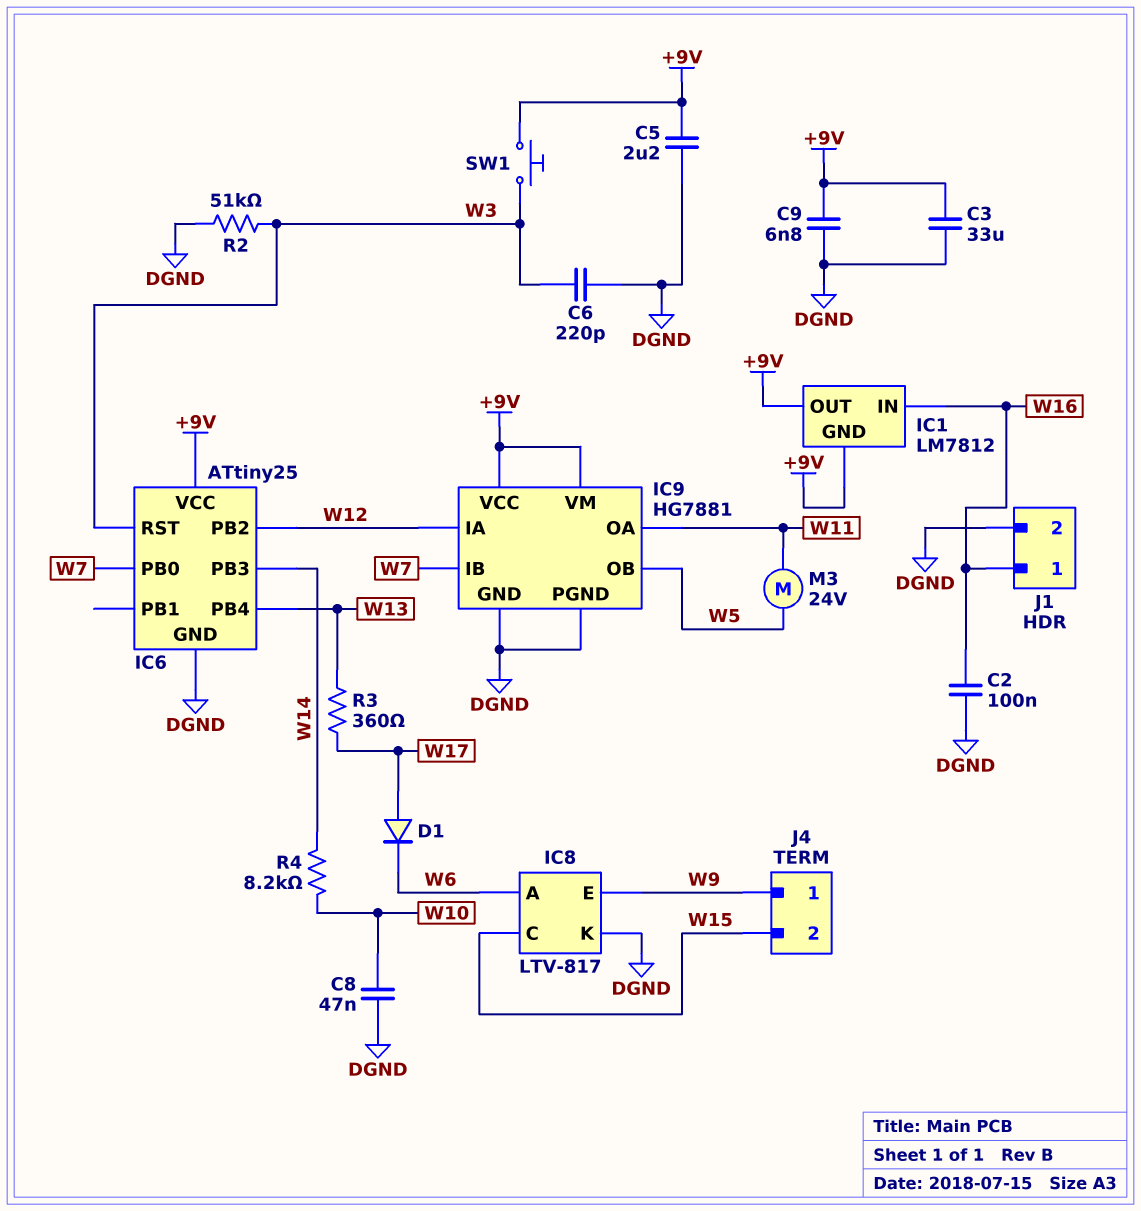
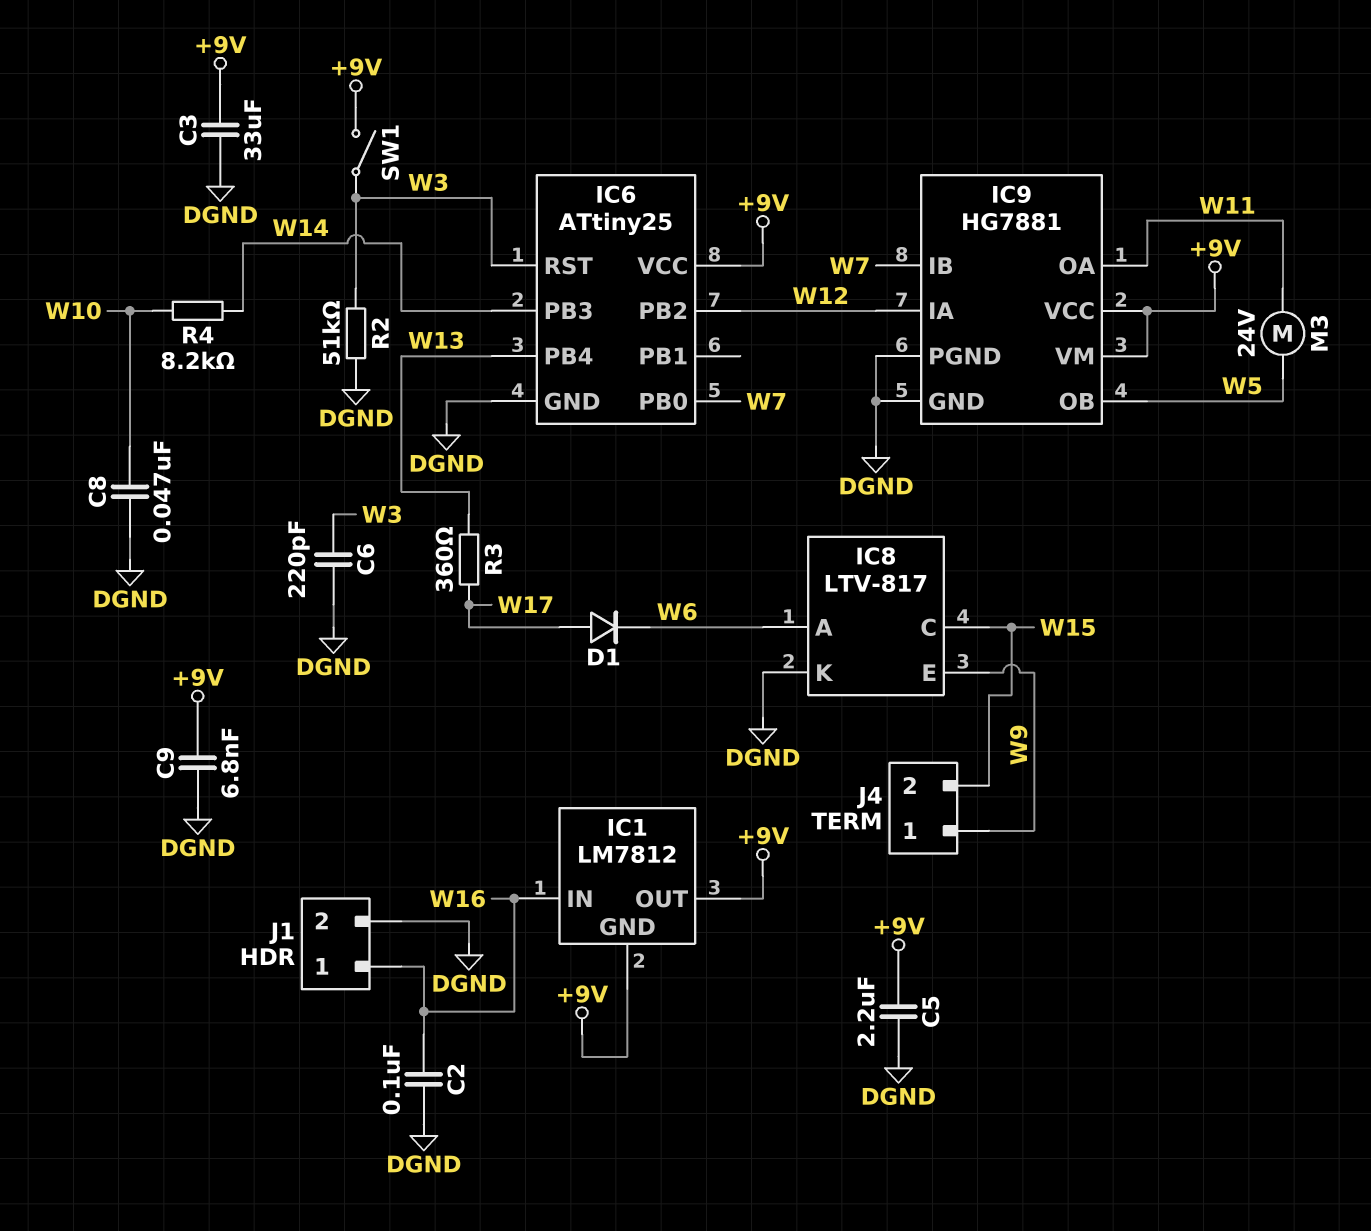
SW1: button (+9V, W3) -> switch (+9V, W3)

